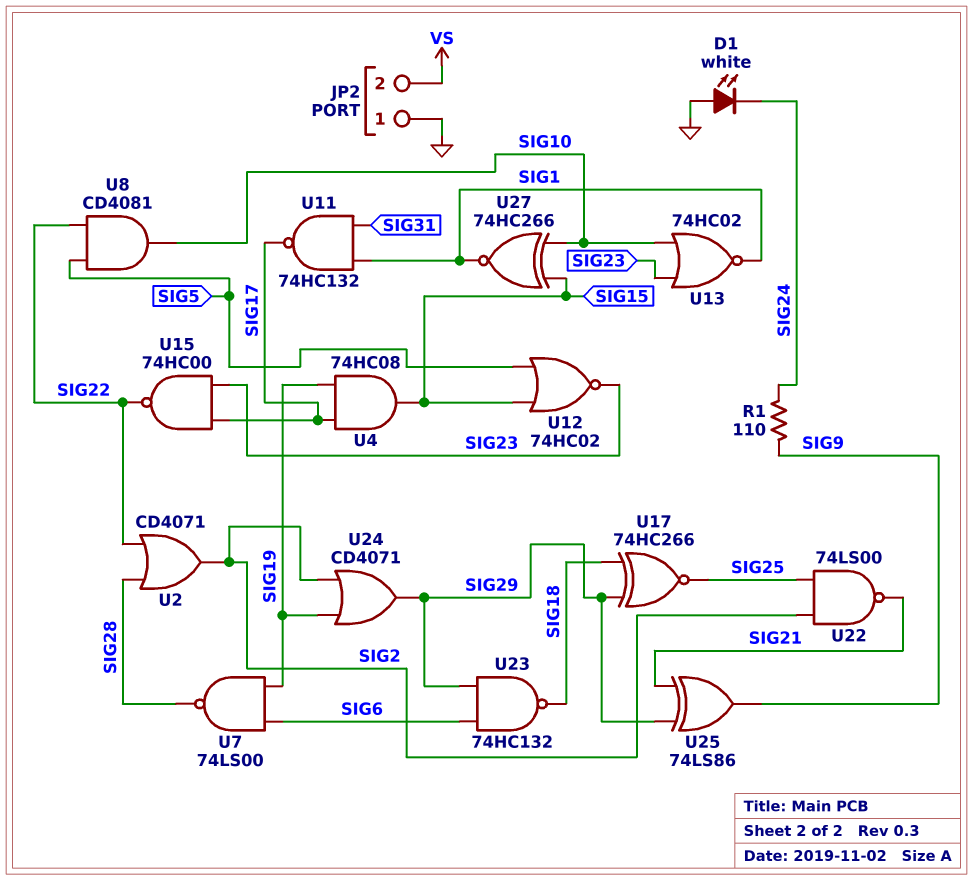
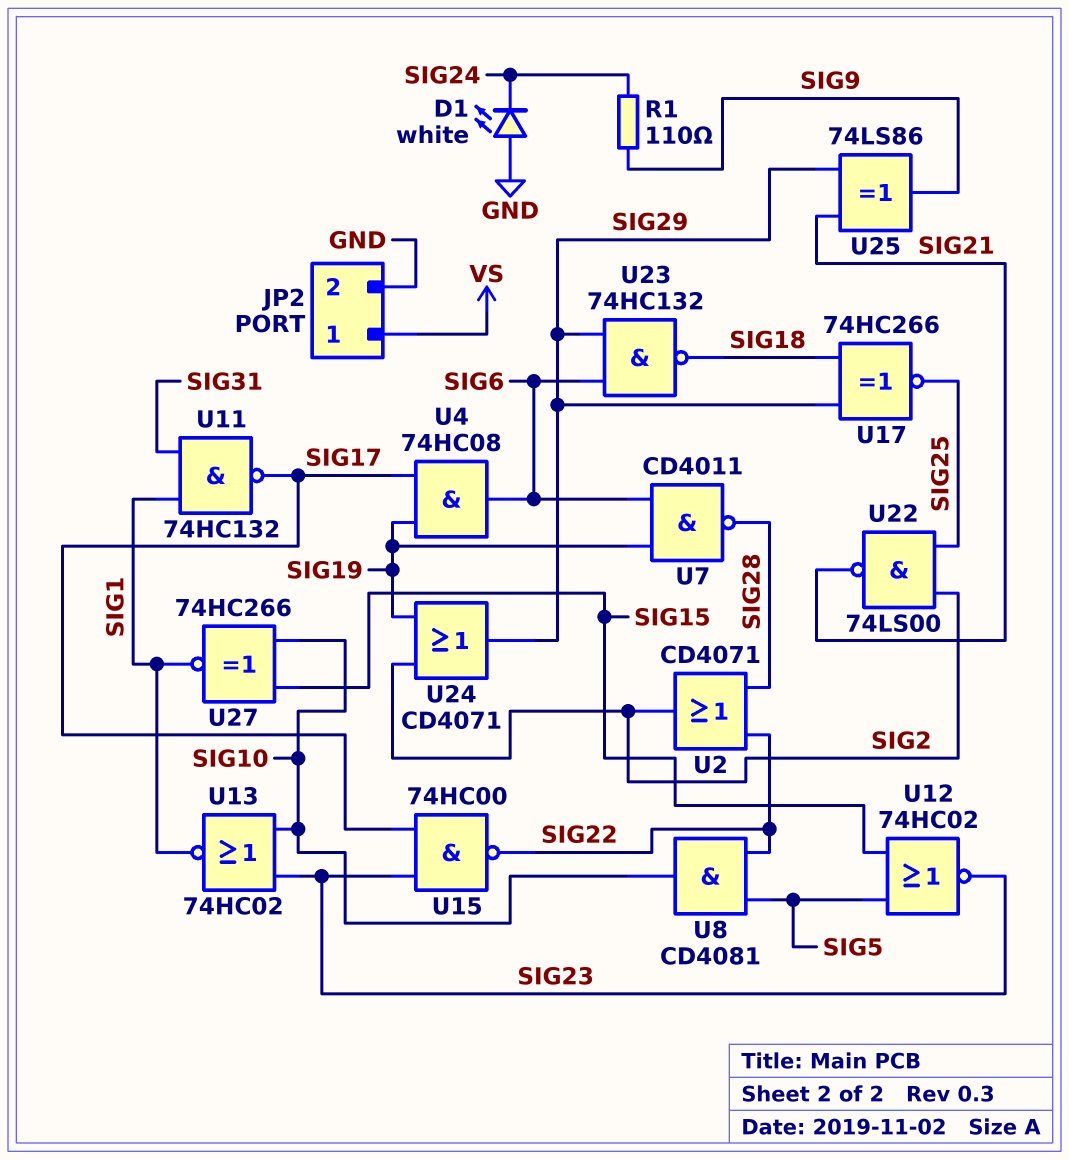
JP2 pin 1: GND -> VS
JP2 pin 2: VS -> GND
U4: AND 74HC08 (in SIG17, in SIG19, out SIG15) -> AND 74HC08 (in SIG17, in SIG19, out SIG6)
U7: NAND 74LS00 (in SIG6, in SIG19, out SIG28) -> NAND CD4011 (in SIG6, in SIG19, out SIG28)

